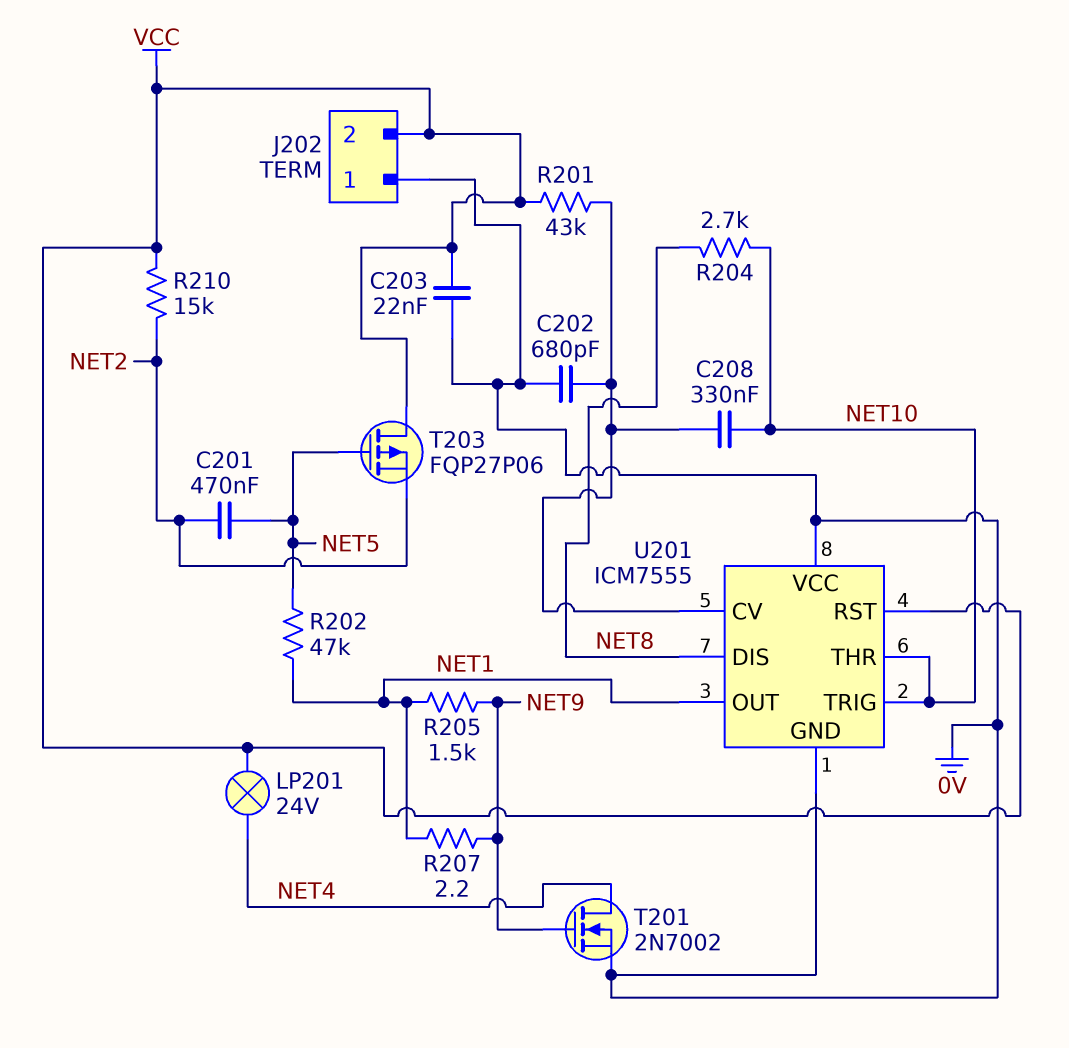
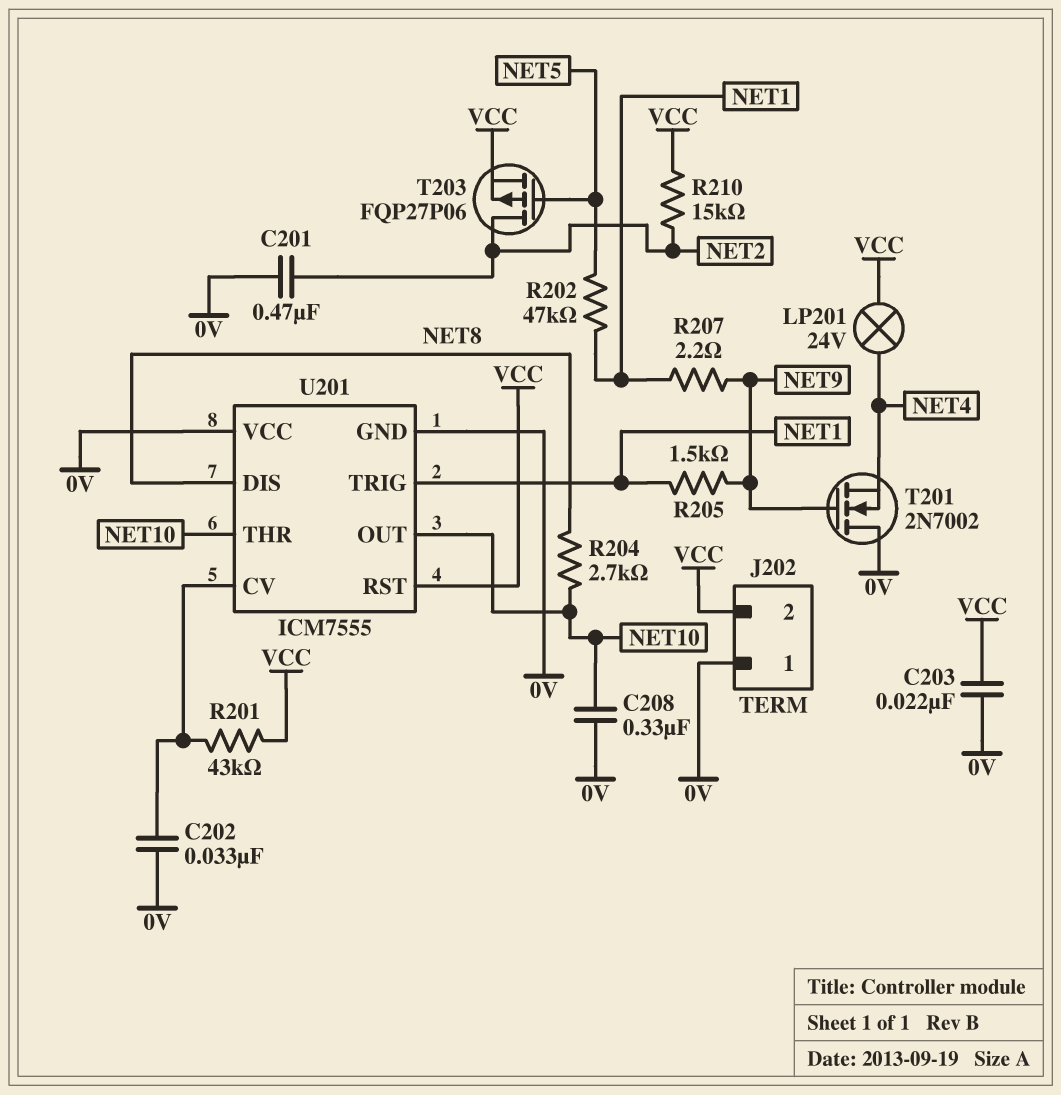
C201: 470nF (NET2, NET5) -> 470nF (0V, NET2)
C202: 680pF (0V, U201/CV) -> 33nF (0V, U201/CV)
C208: 330nF (NET10, U201/CV) -> 330nF (0V, NET10)
T201: NMOS 2N7002 (G NET9, D NET4, S 0V) -> NMOS 2N7002 (G NET9, D 0V, S NET4)
T203: PMOS FQP27P06 (G NET5, D VCC, S NET2) -> PMOS FQP27P06 (G NET5, D NET2, S VCC)
U201 pin OUT: NET1 -> NET10
U201 pin TRIG: NET10 -> NET1

